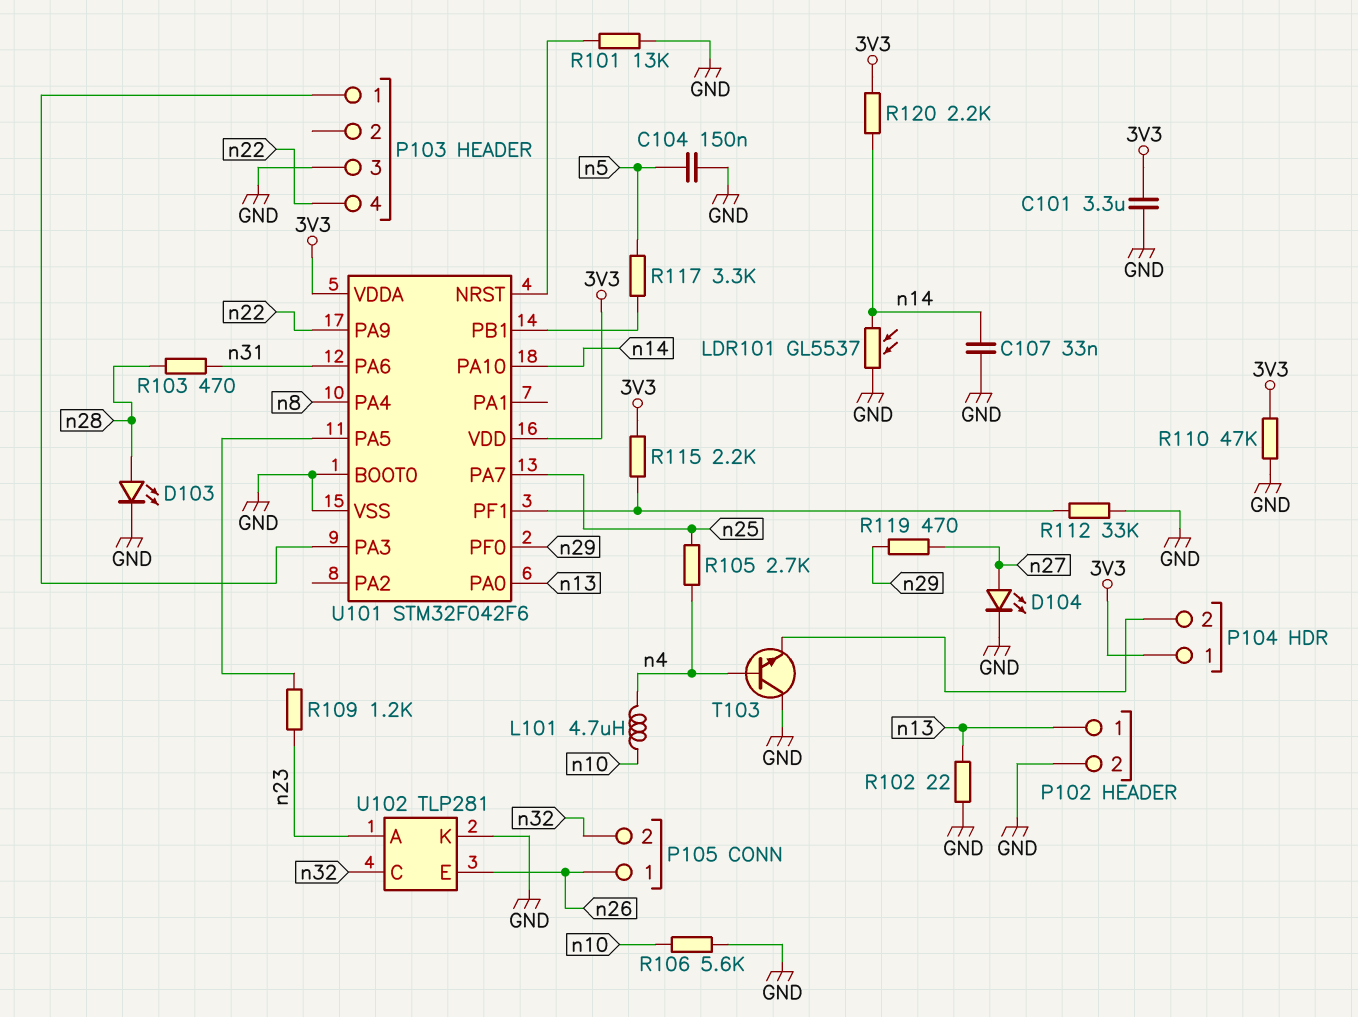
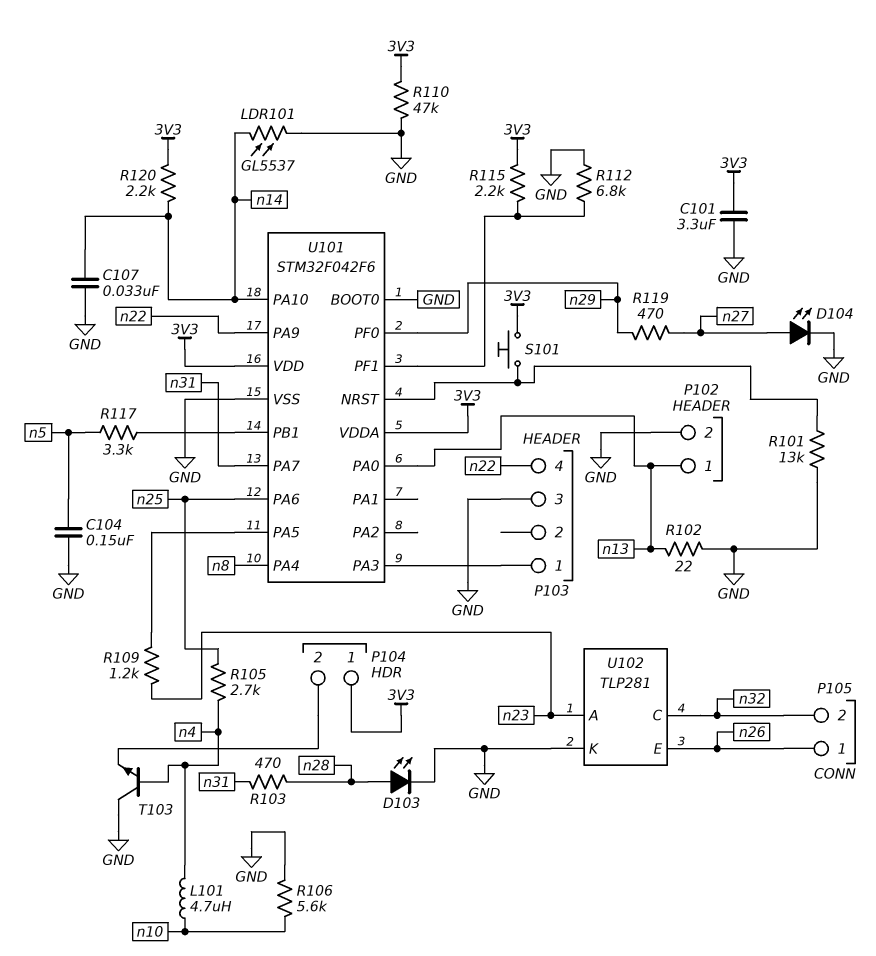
R112: 33k (GND, U101/PF1) -> 6.8k (GND, U101/PF1)
S101: none -> button (3V3, U101/NRST)
U101 pin PA6: n31 -> n25
U101 pin PA7: n25 -> n31

